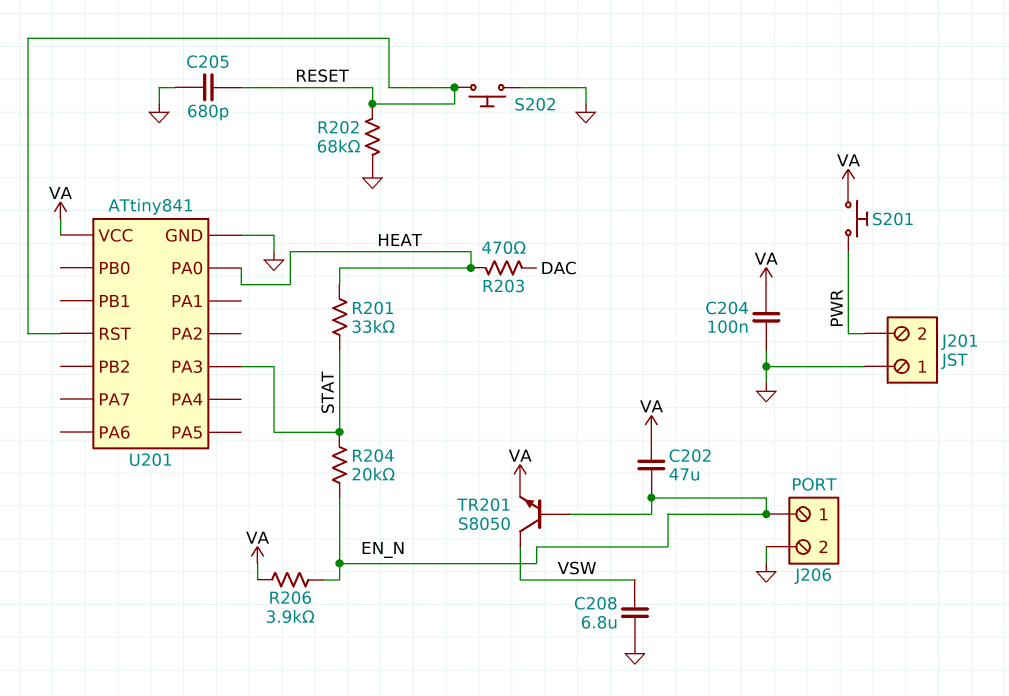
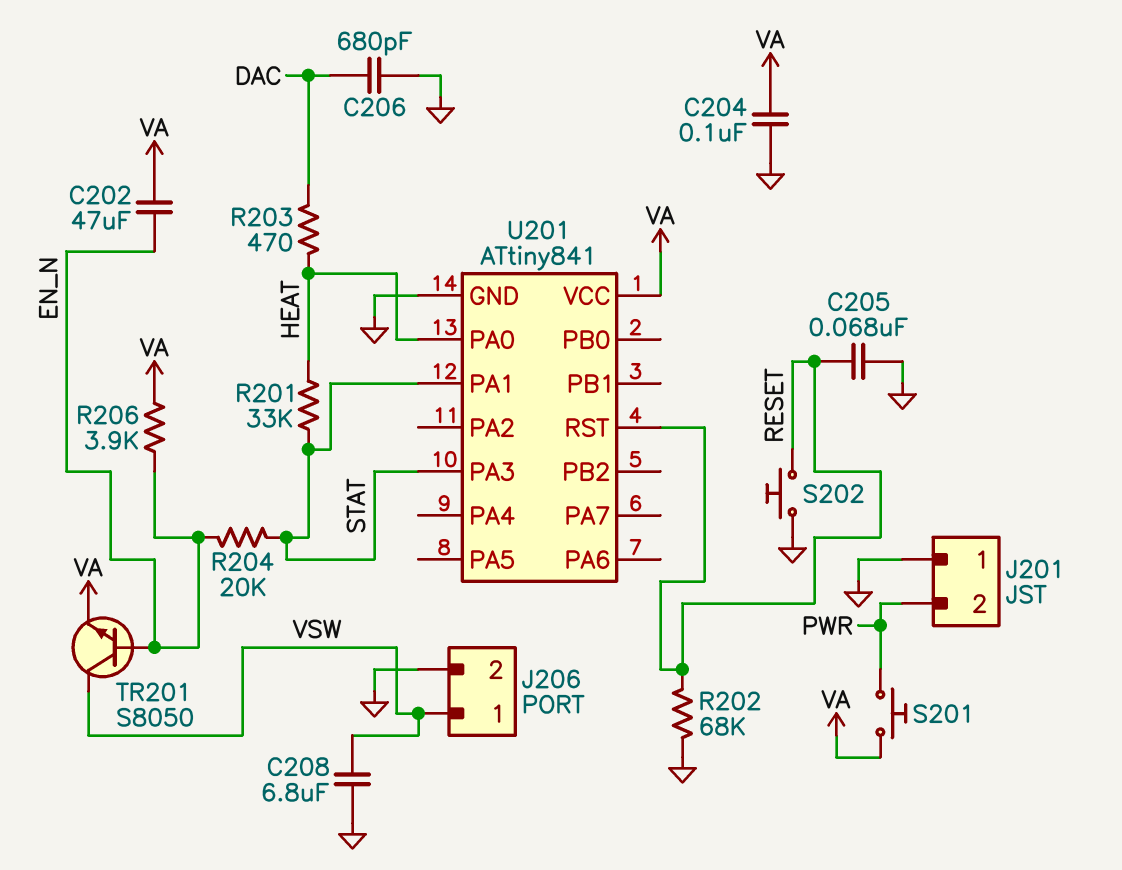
C205: 680pF (GND, RESET) -> 68nF (GND, RESET)
C206: none -> 680pF (DAC, GND)
J206 pin 1: EN_N -> VSW
U201 pin PA1: none -> STAT

